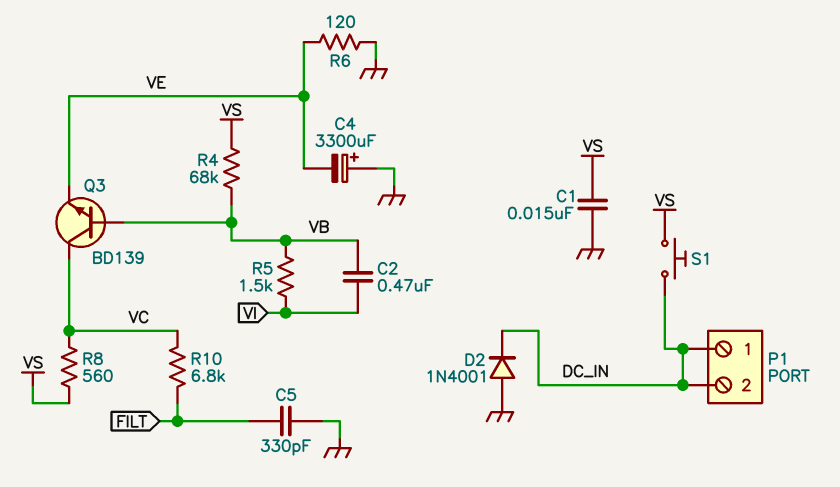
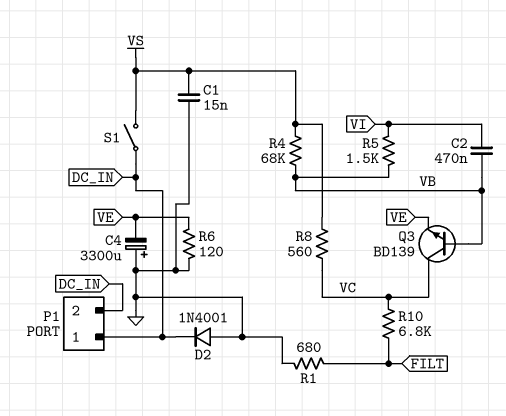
C5: 330pF (FILT, GND) -> none
R1: none -> 680 (FILT, GND)
S1: button (DC_IN, VS) -> switch (DC_IN, VS)

